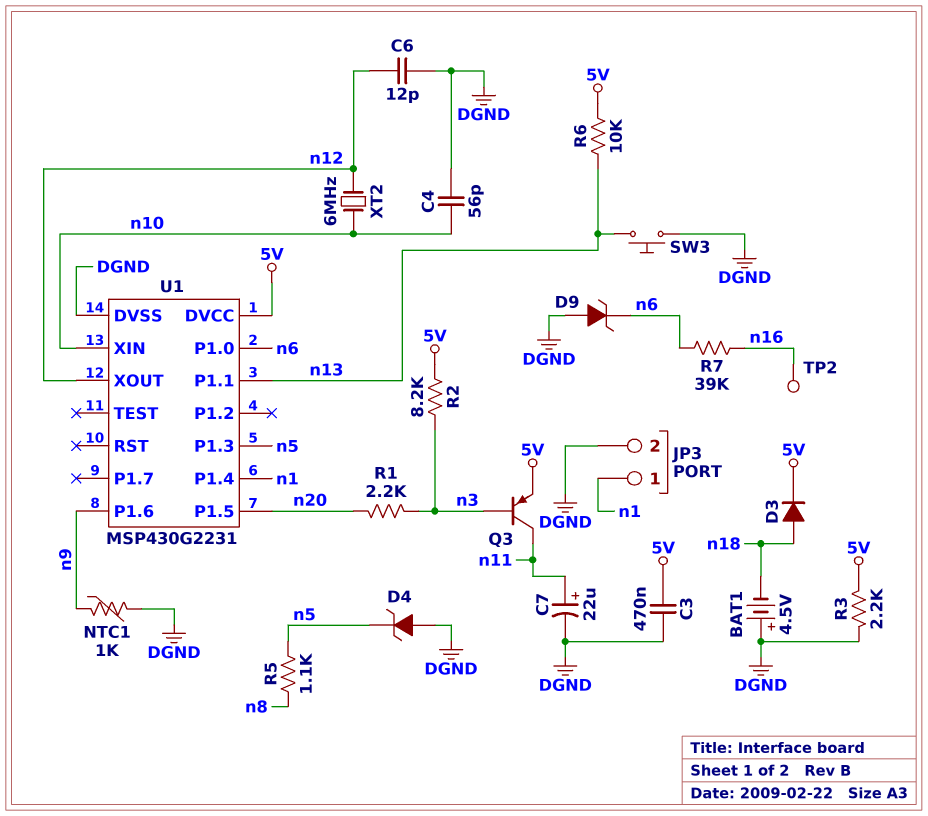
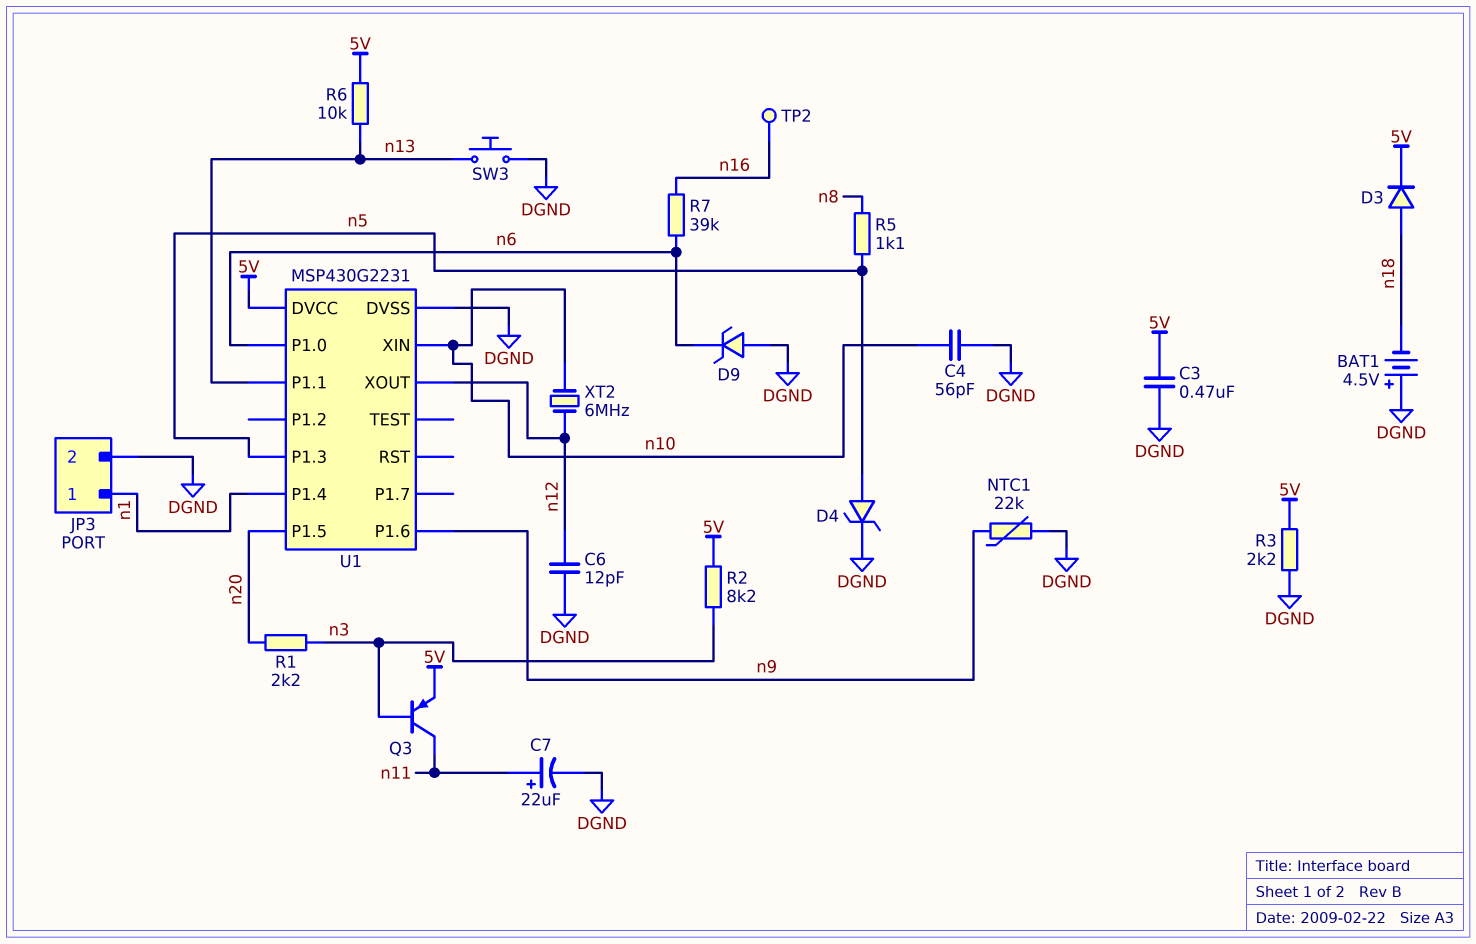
D4: zener (A DGND, K n5) -> zener (A n5, K DGND)
NTC1: 1k (DGND, n9) -> 22k (DGND, n9)

